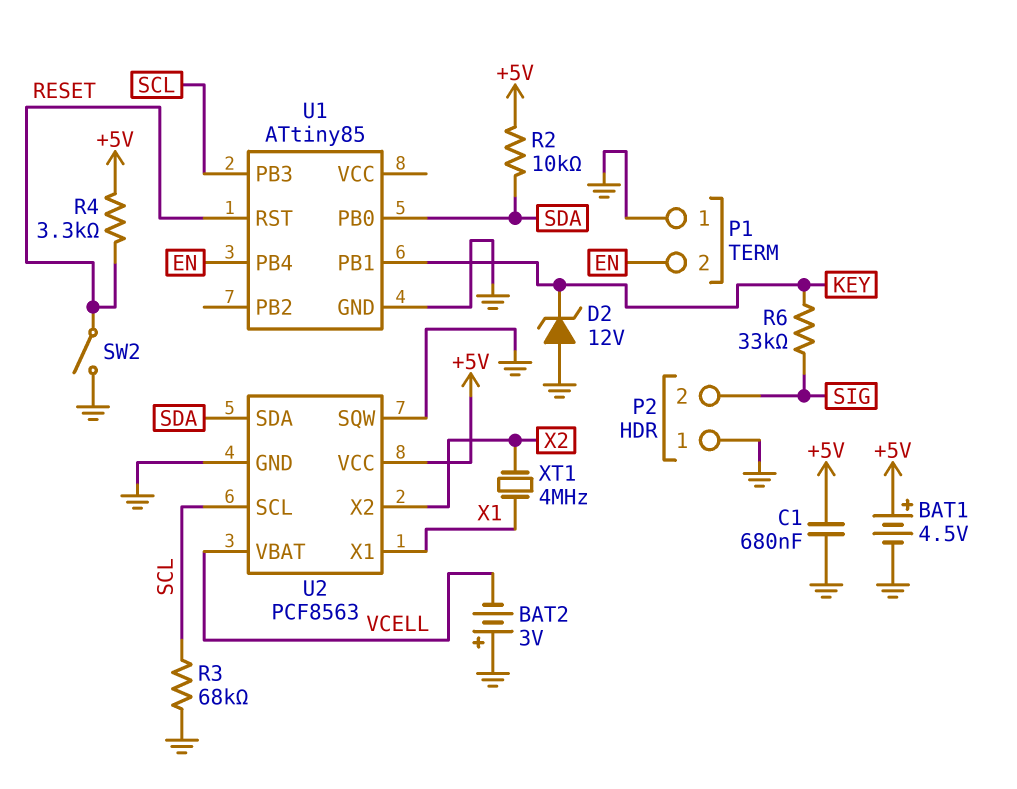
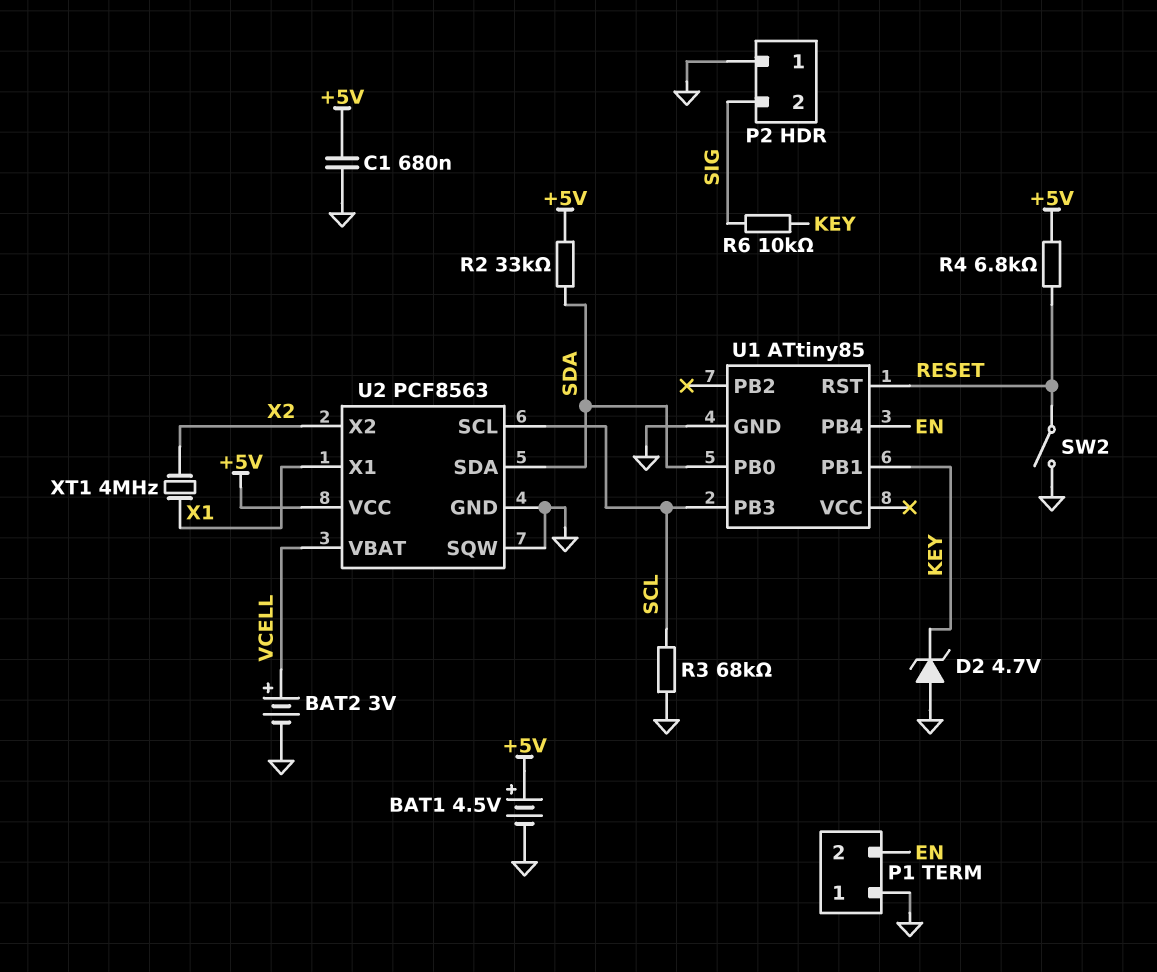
BAT2: 3V (plus GND, minus VCELL) -> 3V (plus VCELL, minus GND)
D2: zener 12V (A GND, K KEY) -> zener 4.7V (A GND, K KEY)
R2: 10k (+5V, SDA) -> 33k (+5V, SDA)
R4: 3.3k (+5V, RESET) -> 6.8k (+5V, RESET)
R6: 33k (KEY, SIG) -> 10k (KEY, SIG)

